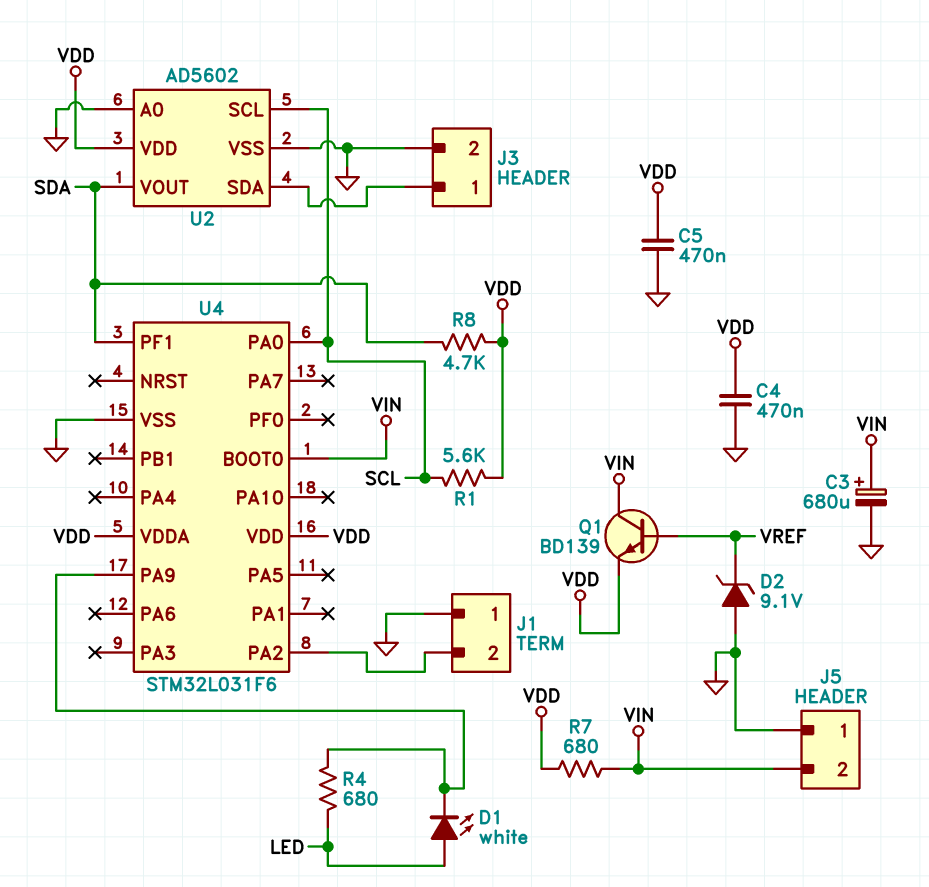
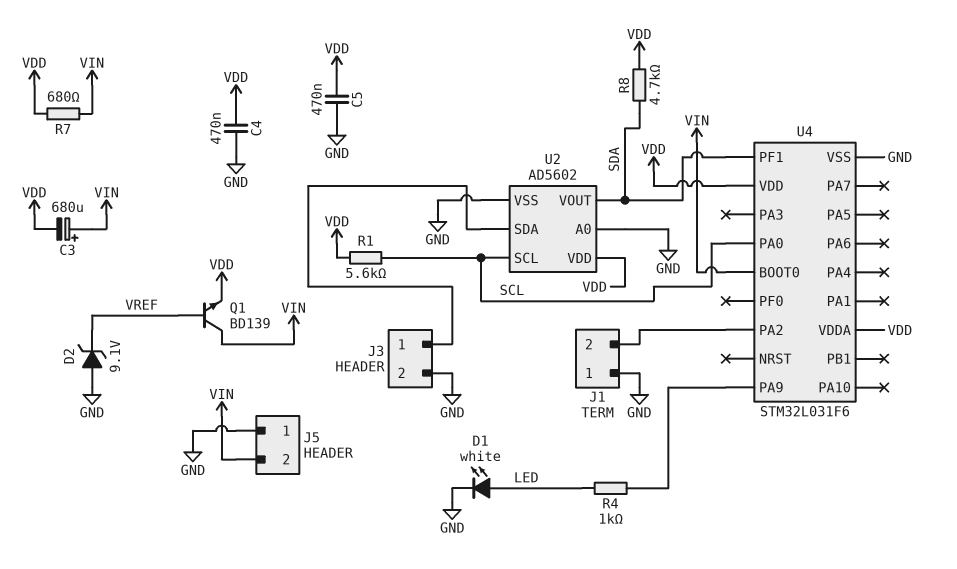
C3: 680uF (plus VIN, minus GND) -> 680uF (plus VIN, minus VDD)
D1: LED white (A LED, K U4/PA9) -> LED white (A LED, K GND)
R4: 680 (LED, U4/PA9) -> 1k (LED, U4/PA9)

